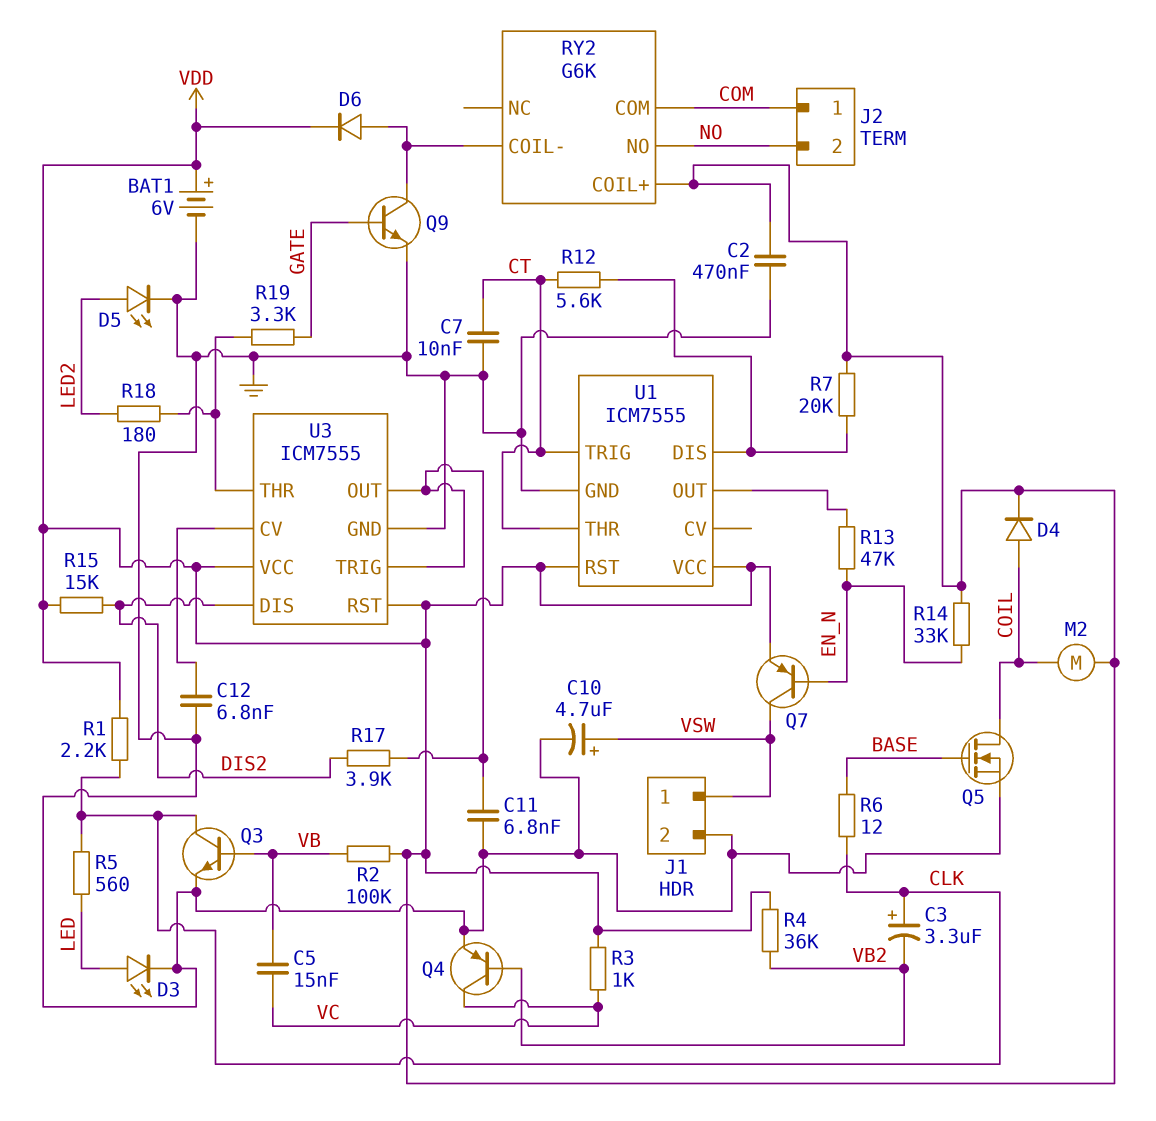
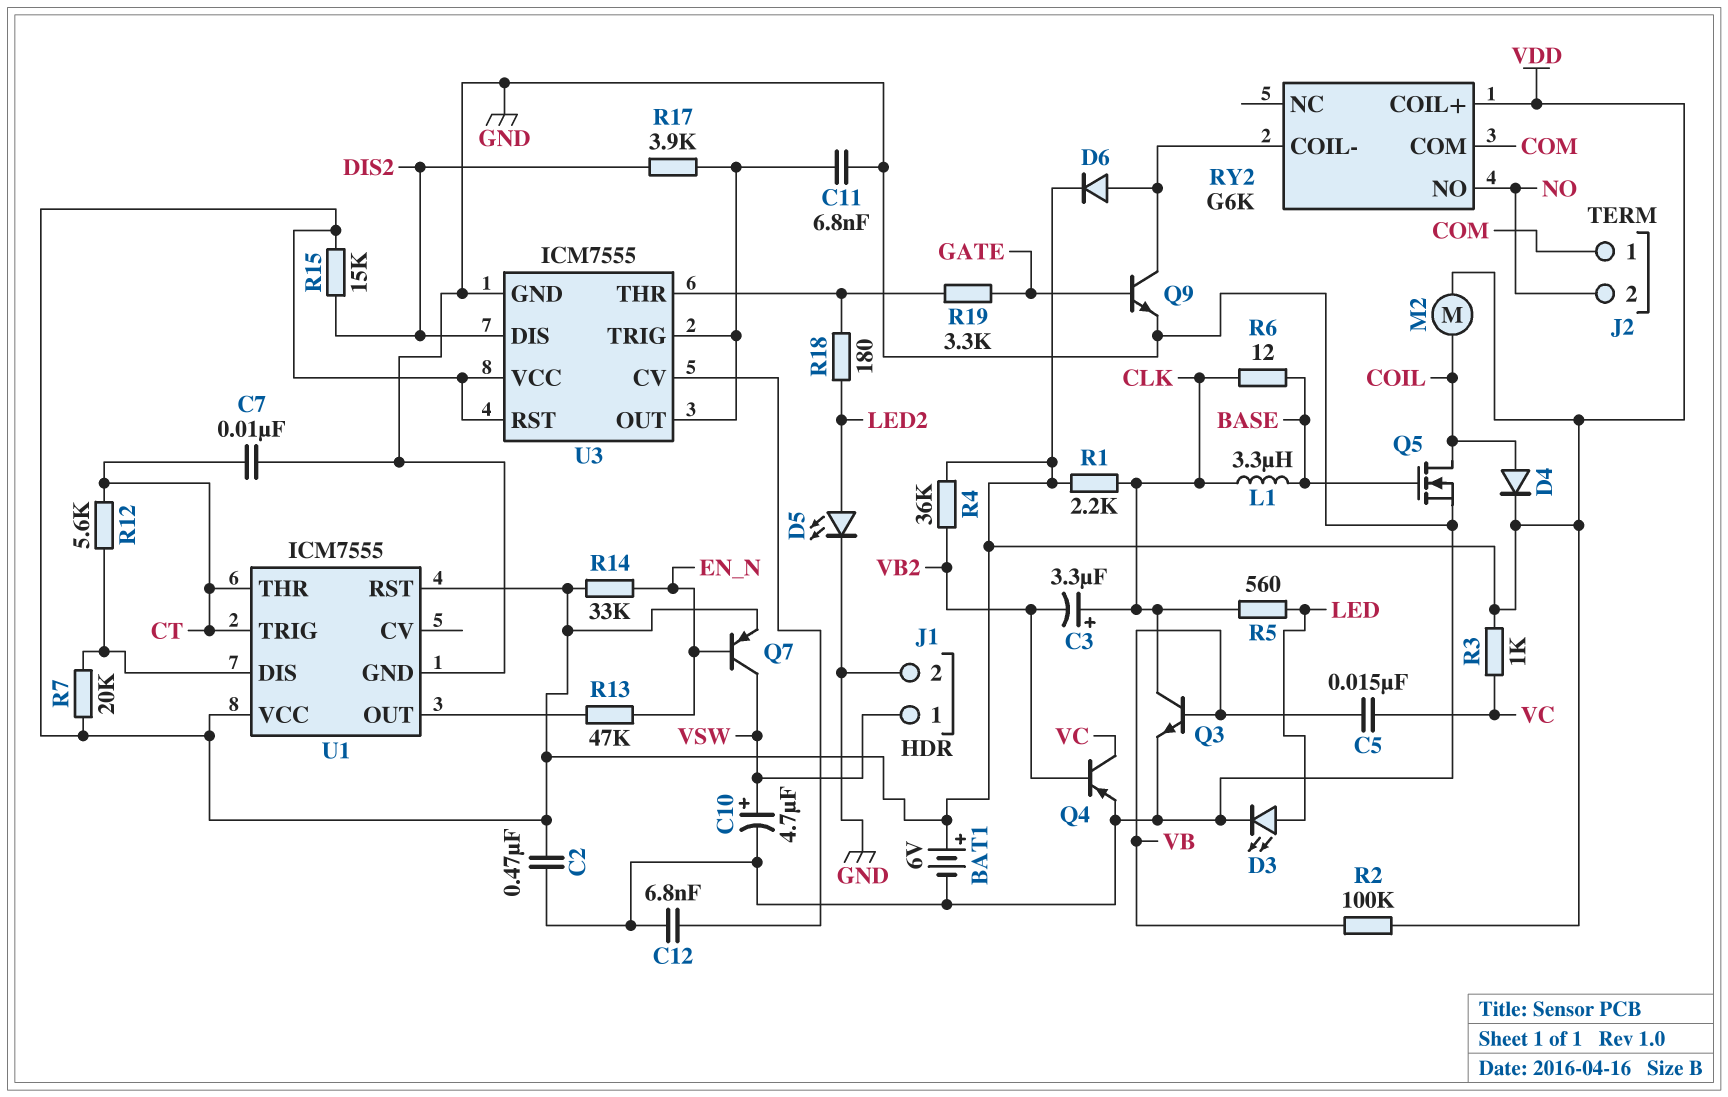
L1: none -> 3.3uH (BASE, CLK)

